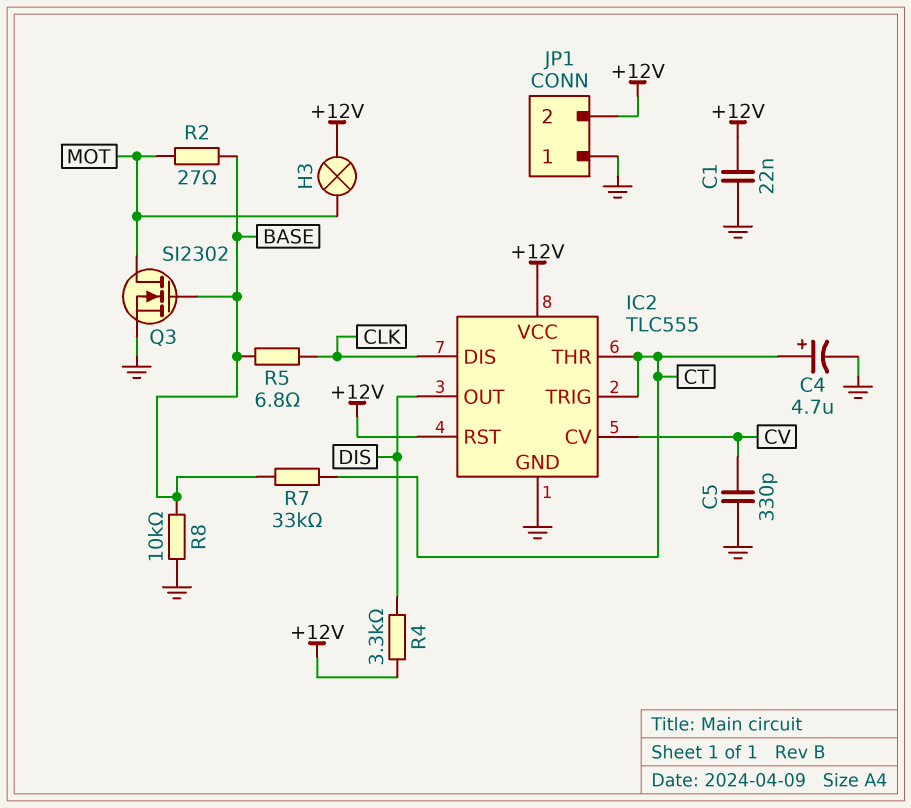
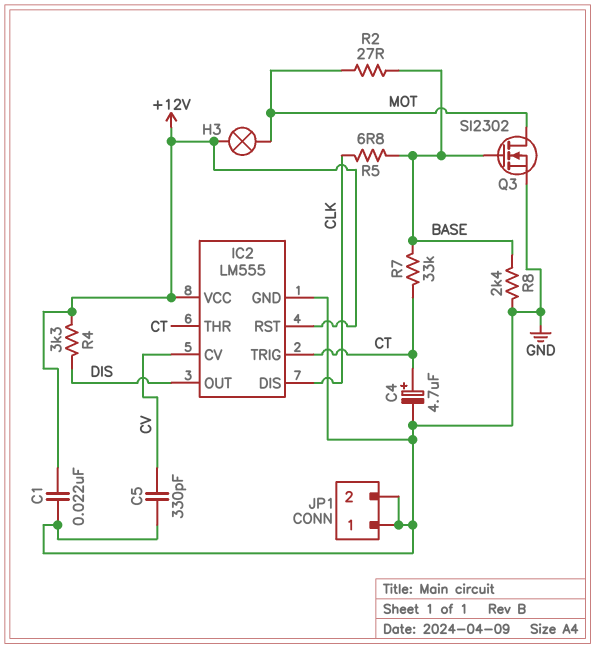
IC2: TLC555 -> LM555
JP1 pin 2: +12V -> GND
R8: 10k (BASE, GND) -> 2.4k (BASE, GND)

